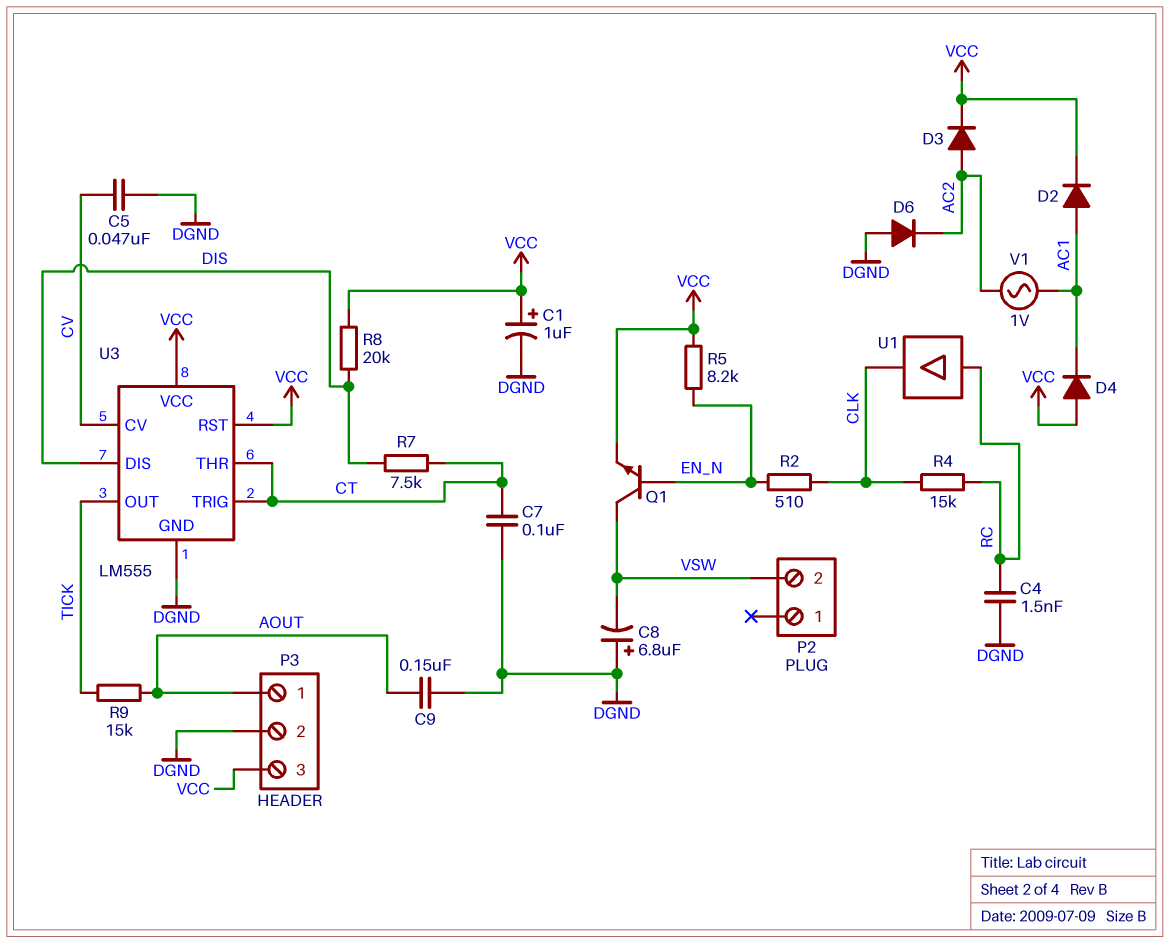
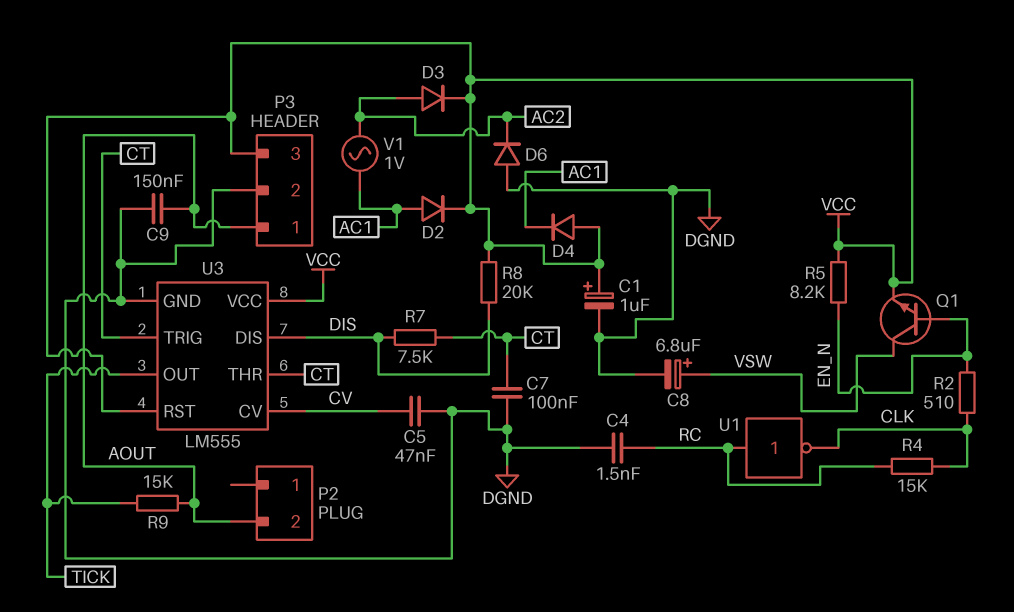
C8: 6.8uF (plus DGND, minus VSW) -> 6.8uF (plus VSW, minus DGND)
P2 pin 2: VSW -> AOUT
U1: buffer (in RC, out CLK) -> NOT (in RC, out CLK)

